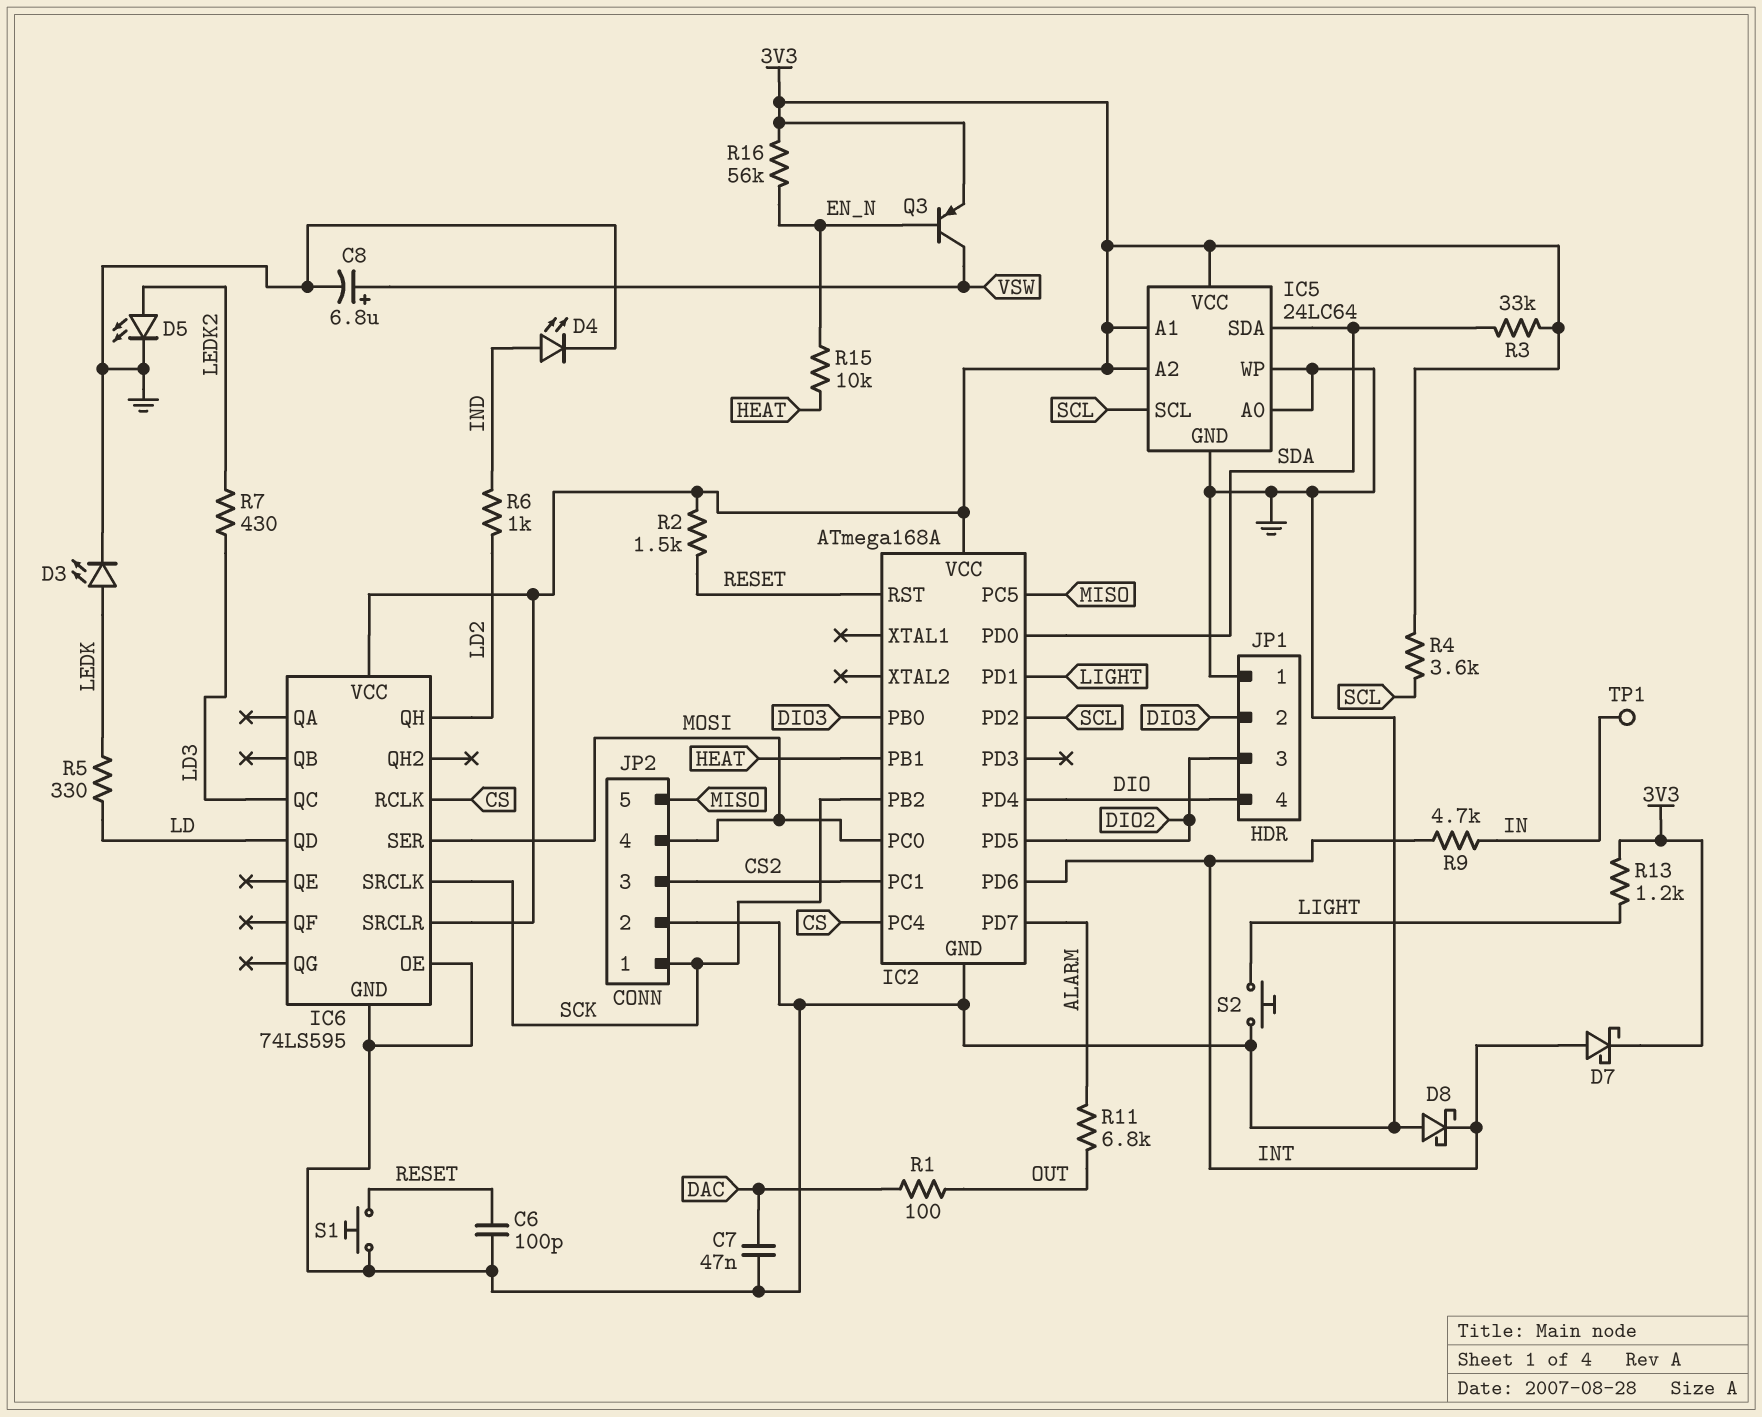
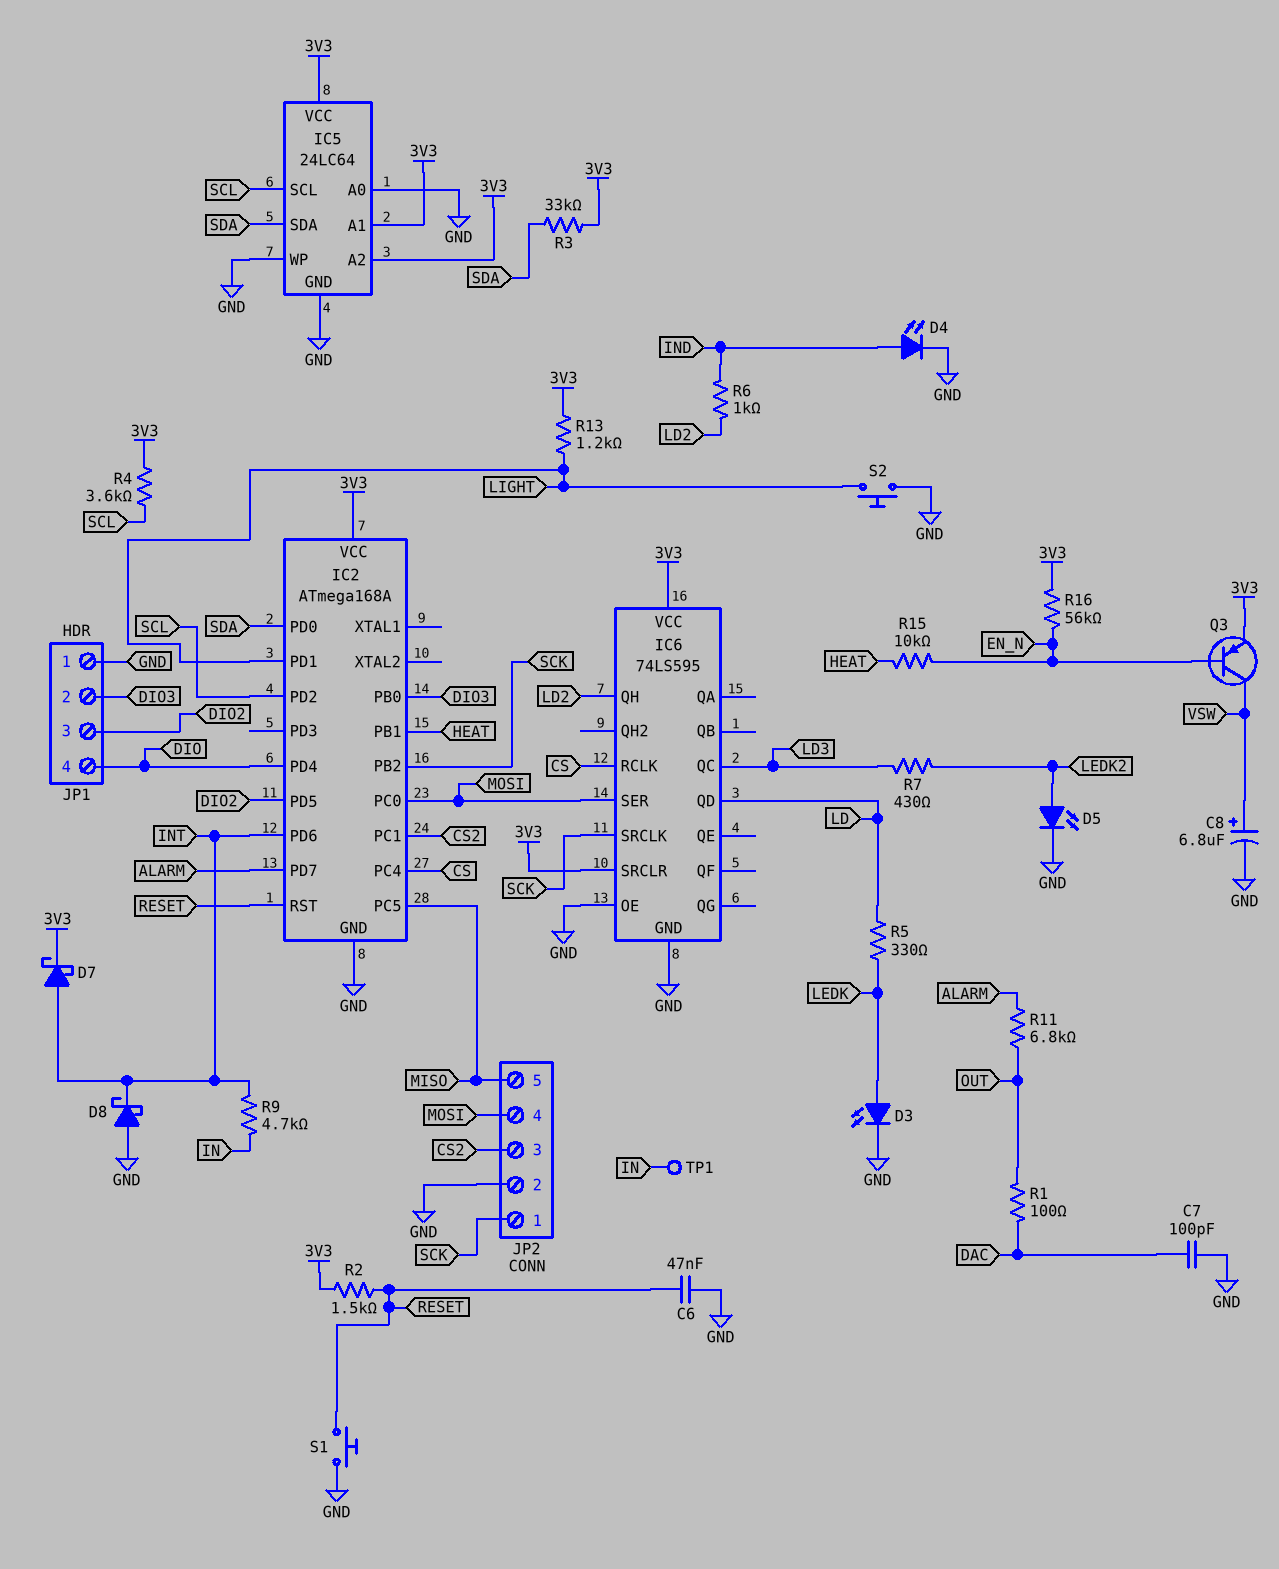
C6: 100pF (GND, RESET) -> 47nF (GND, RESET)
C7: 47nF (DAC, GND) -> 100pF (DAC, GND)

